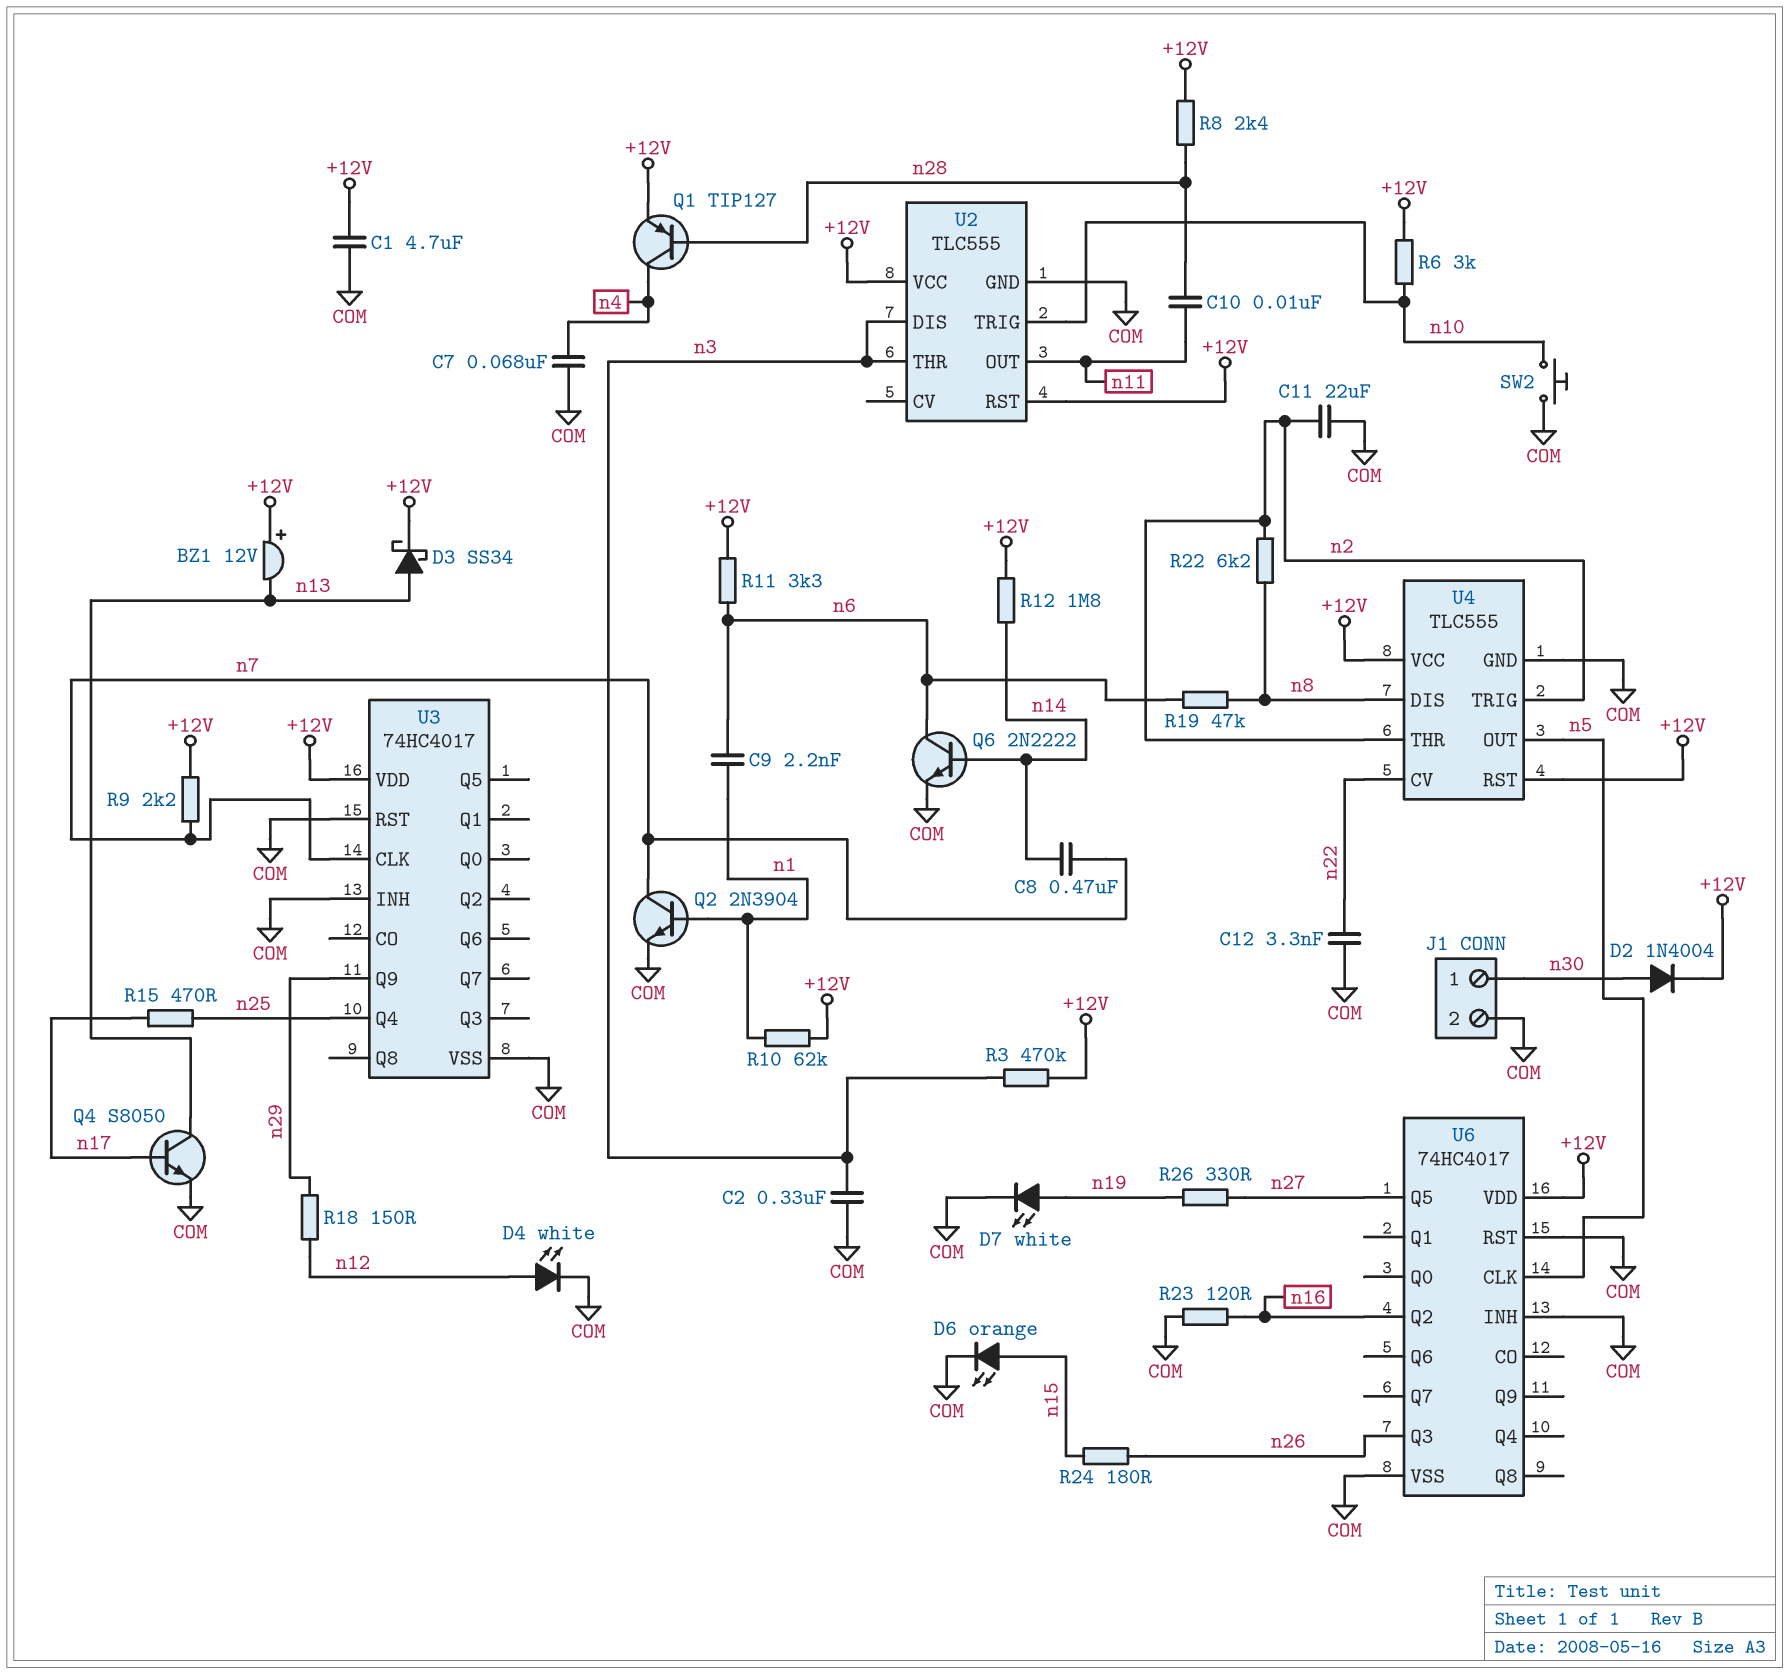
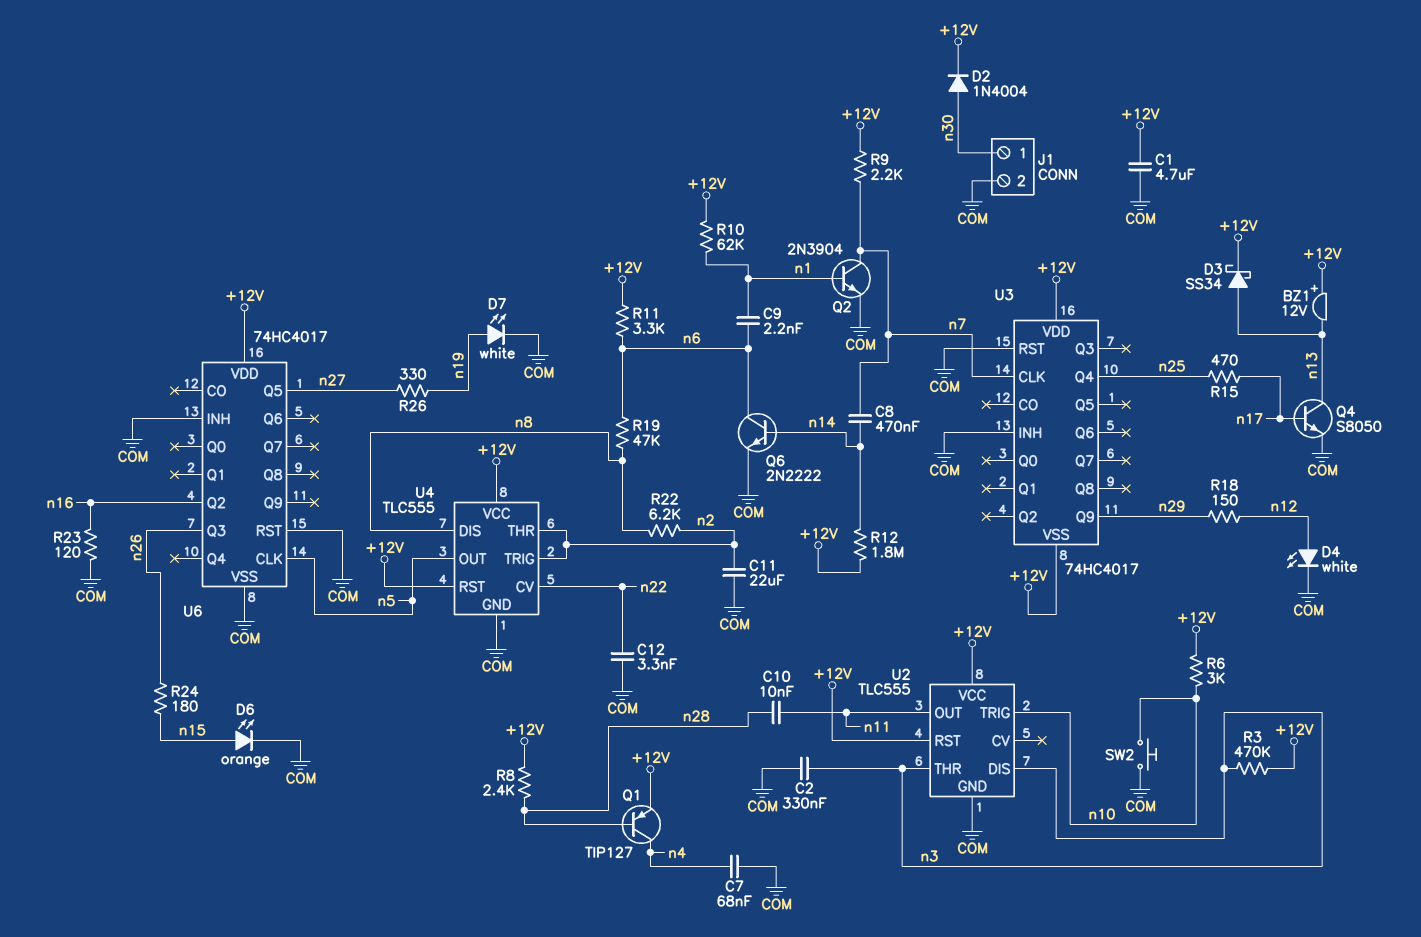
U3 pin VSS: COM -> +12V

